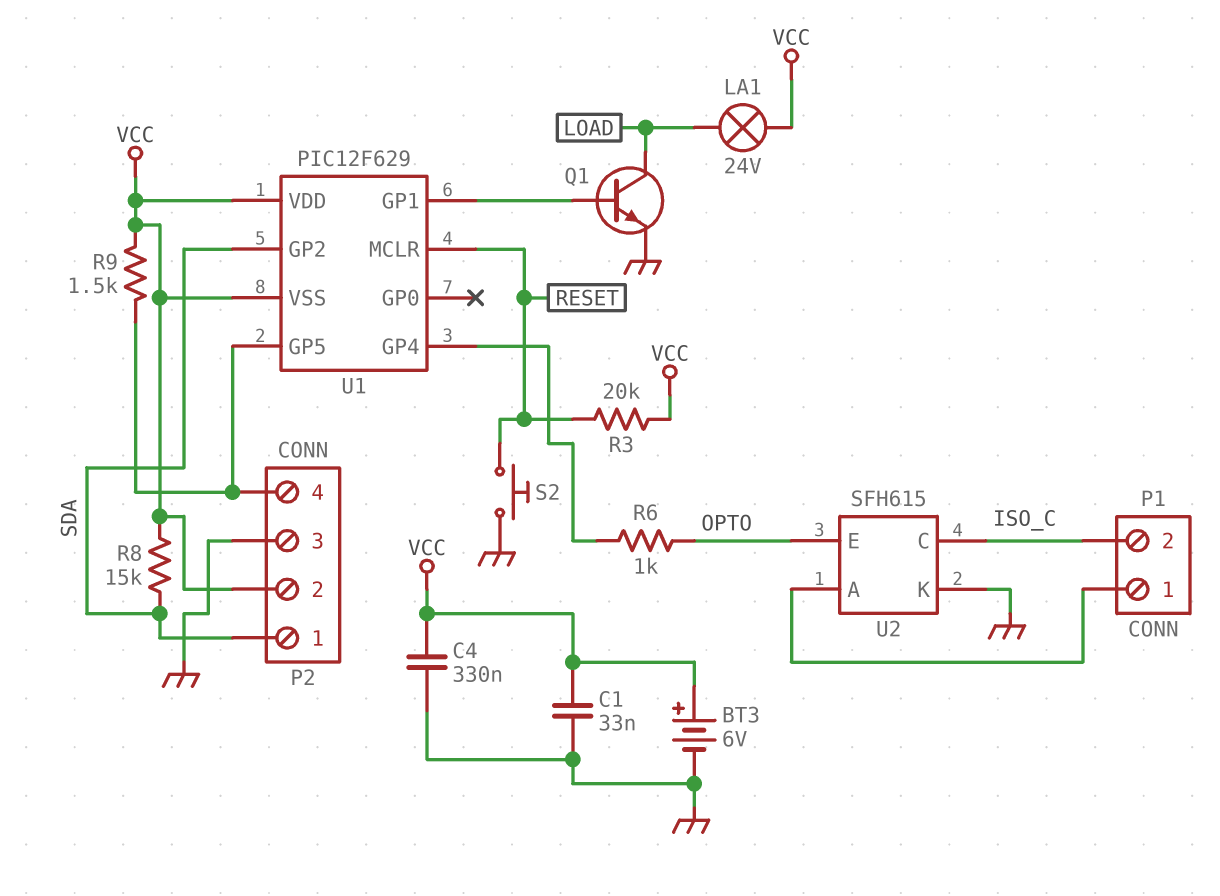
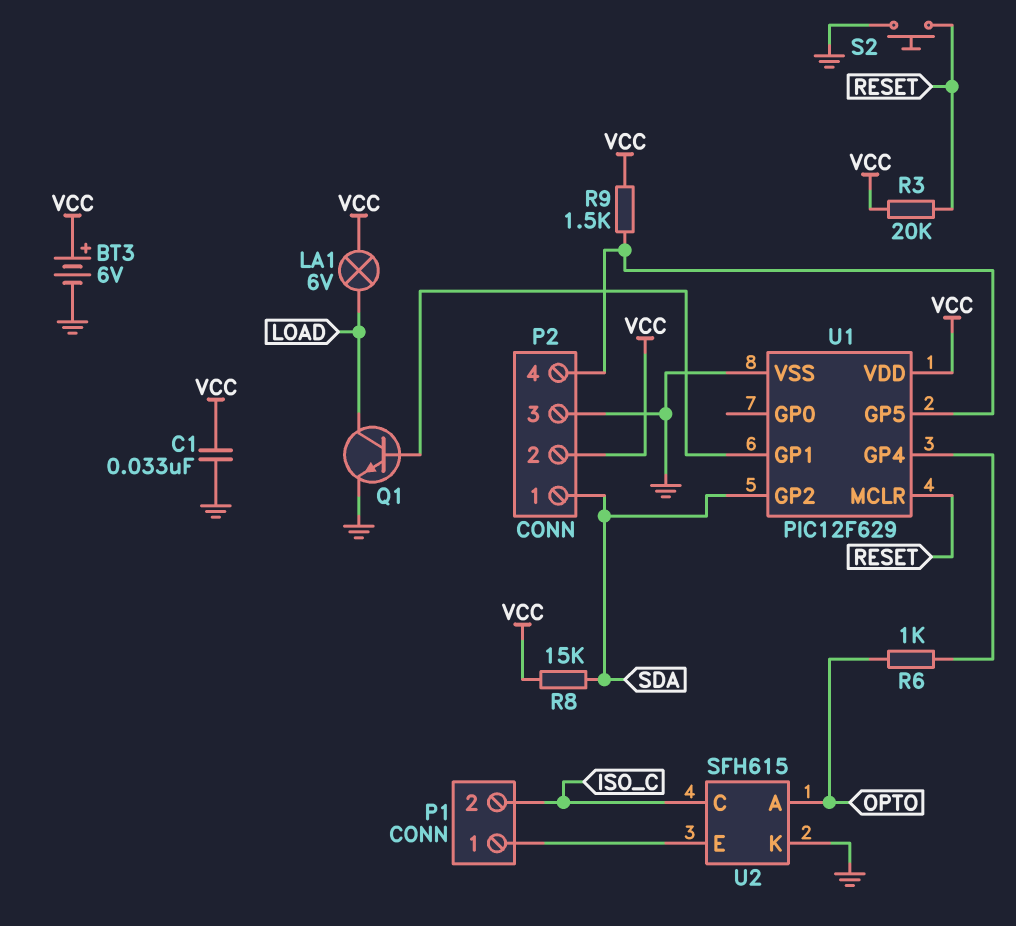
C4: 330nF (GND, VCC) -> none
LA1: lamp 24V (LOAD, VCC) -> lamp 6V (LOAD, VCC)
U1 pin VSS: VCC -> GND
U2 pin A: P1/1 -> OPTO
U2 pin E: OPTO -> P1/1

